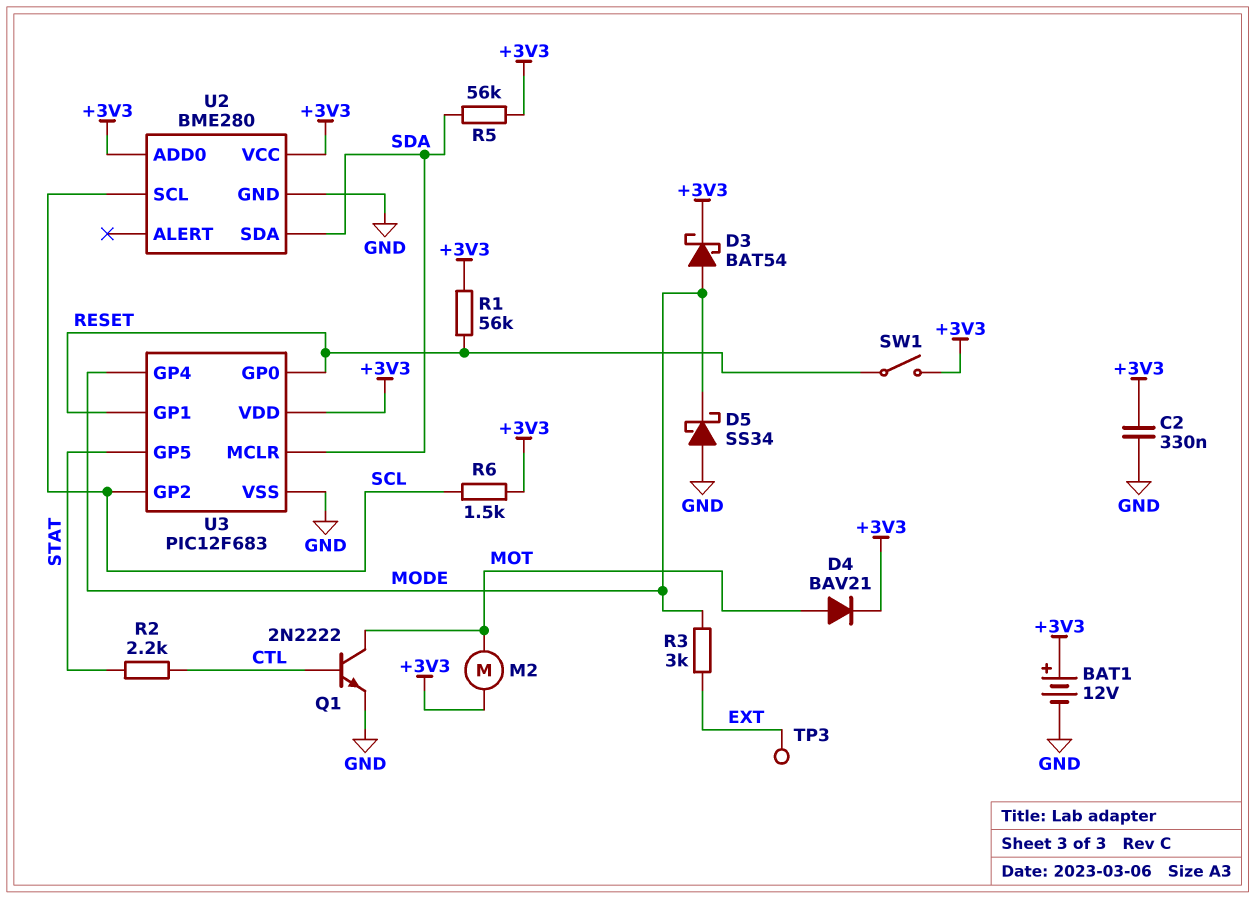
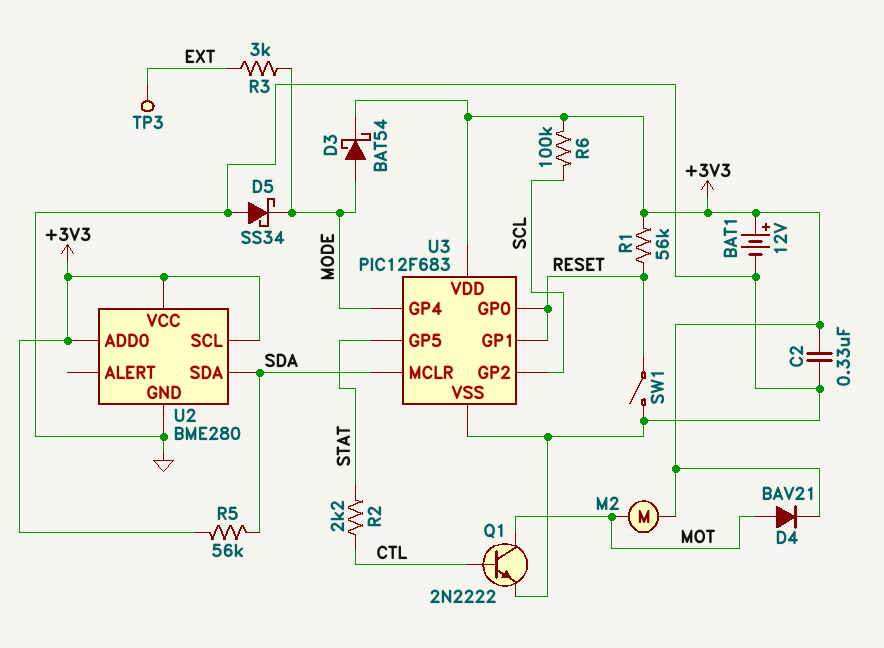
R6: 1.5k (+3V3, SCL) -> 100k (+3V3, SCL)
SW1: switch (+3V3, RESET) -> switch (GND, RESET)
U2 pin SCL: SCL -> +3V3

